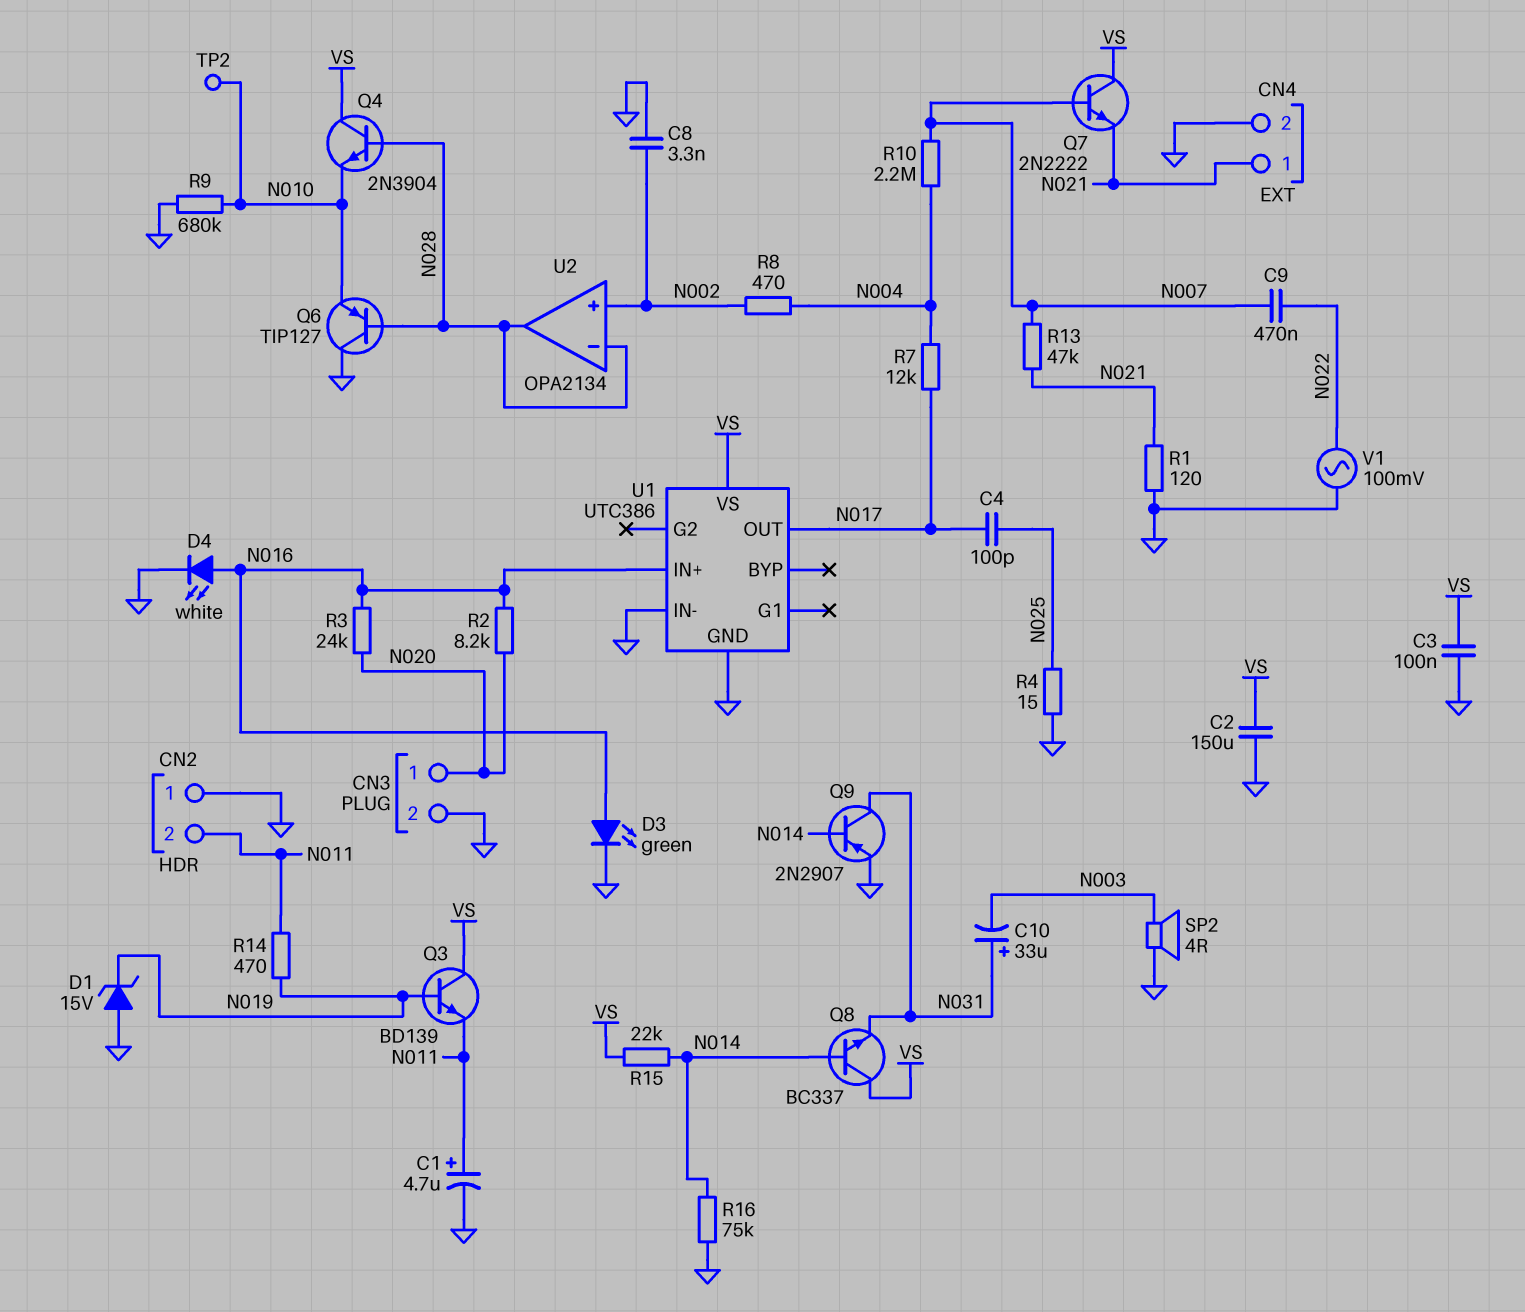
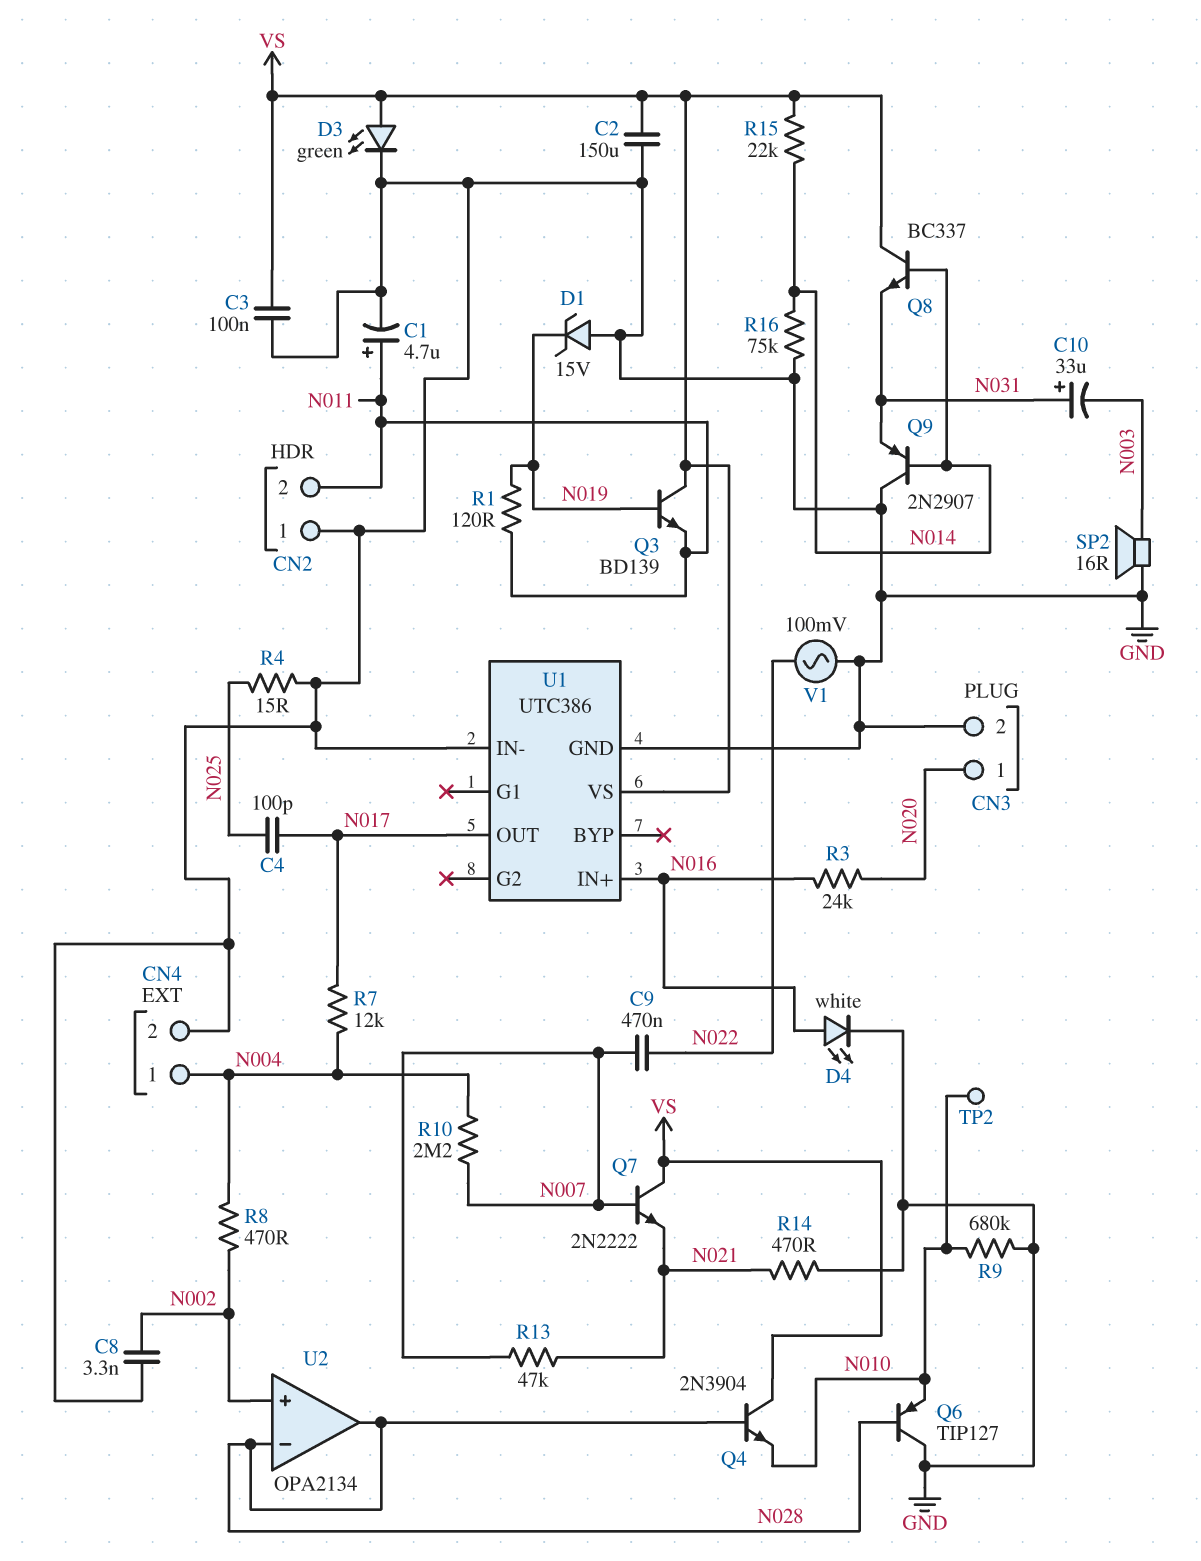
CN4 pin 1: N021 -> N004
D3: LED green (A N016, K GND) -> LED green (A VS, K GND)
Q9: PNP 2N2907 (B N014, C N031, E GND) -> PNP 2N2907 (B N014, C GND, E N031)
R1: 120 (GND, N021) -> 120 (N011, N019)
R2: 8.2k (N016, N020) -> none
R14: 470 (N011, N019) -> 470 (GND, N021)
SP2: speaker 4R (GND, N003) -> speaker 16R (GND, N003)

